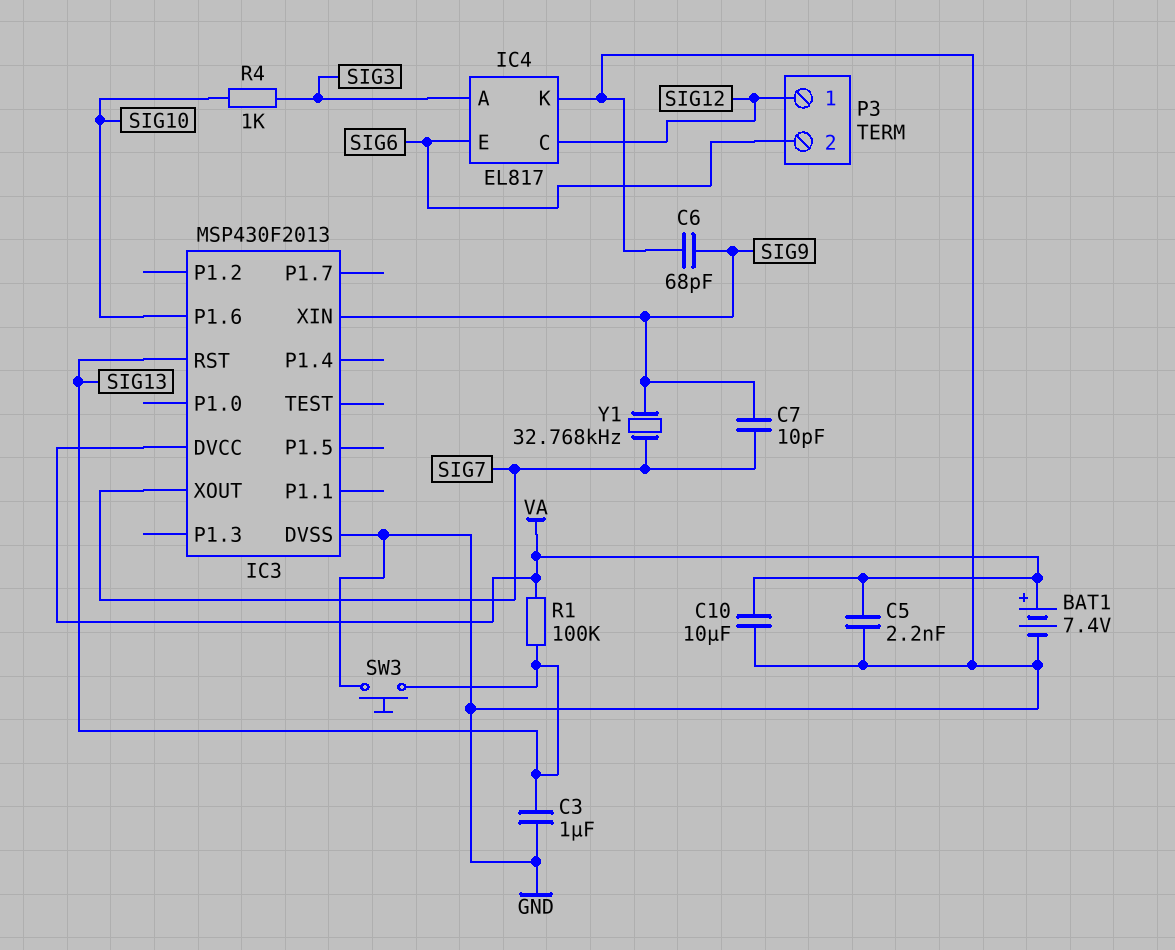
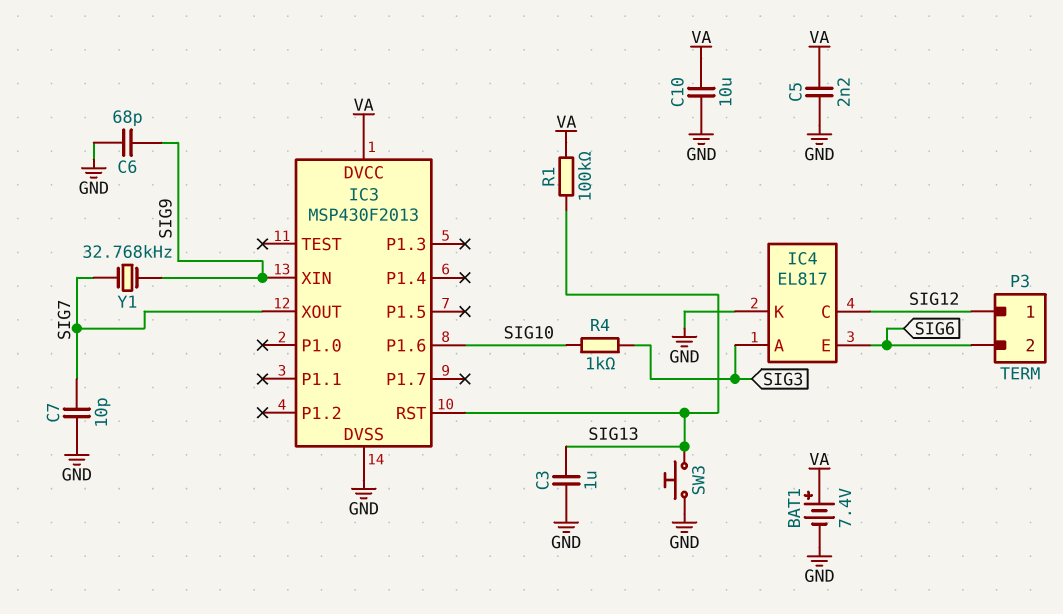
C7: 10pF (SIG7, SIG9) -> 10pF (GND, SIG7)

